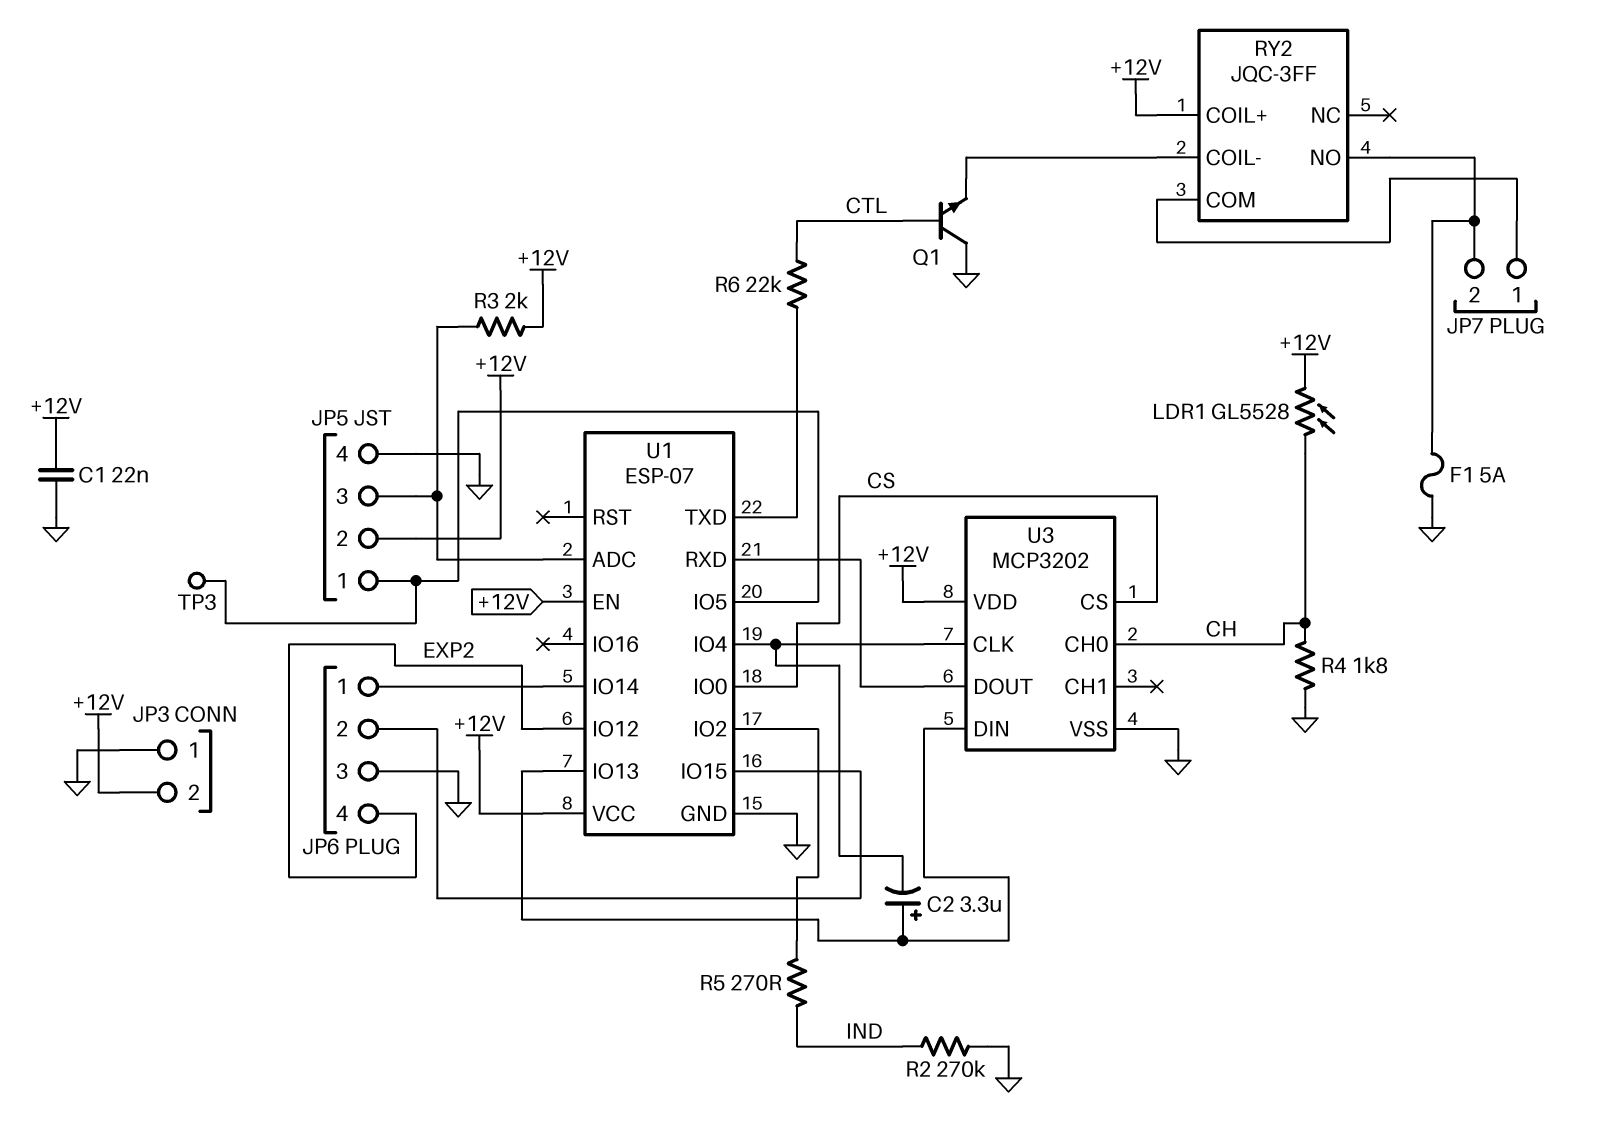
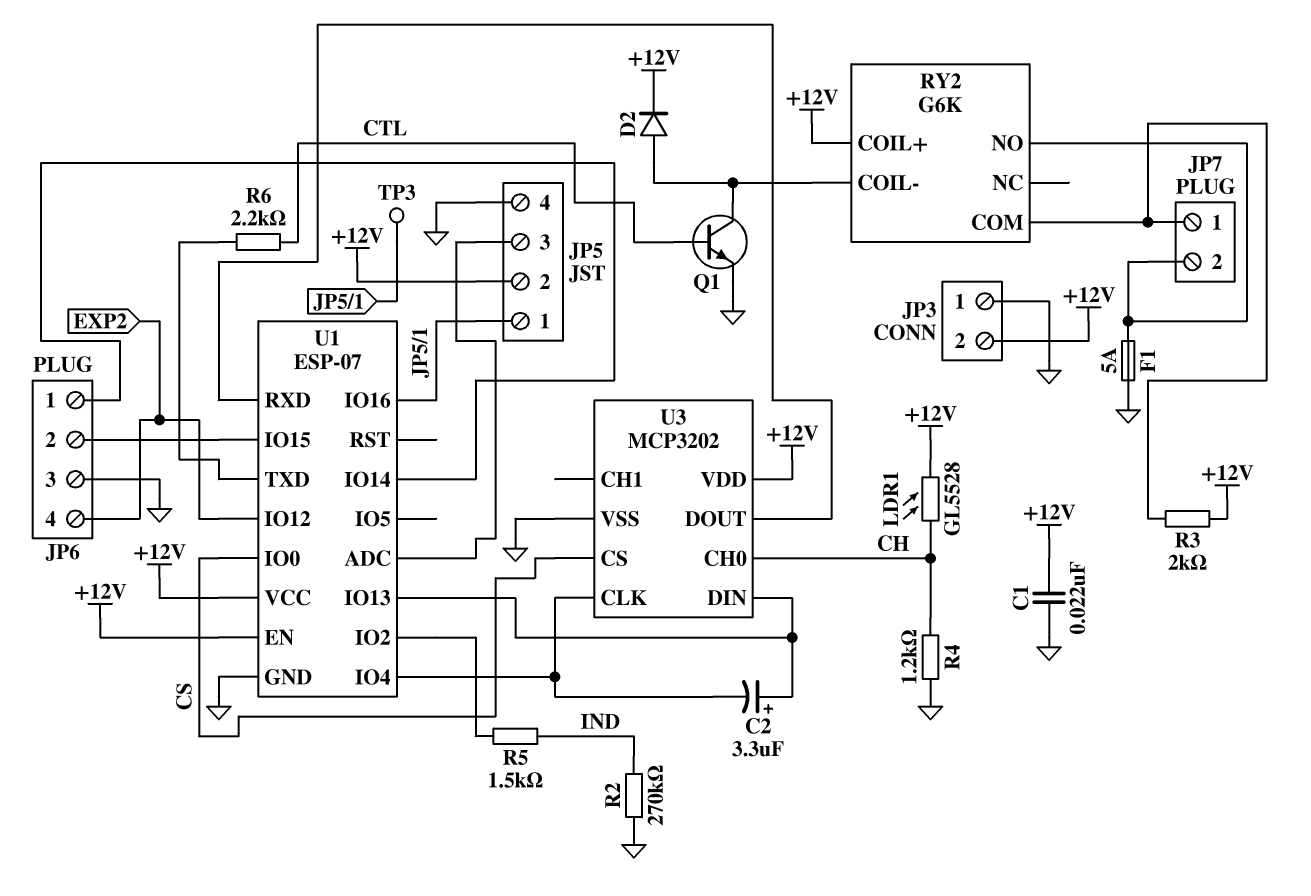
D2: none -> diode (A RY2/COIL-, K +12V)
Q1: NPN (B CTL, C GND, E RY2/COIL-) -> NPN (B CTL, C RY2/COIL-, E GND)
R3: 2k (+12V, JP5/3) -> 2k (+12V, JP7/1)
R4: 1.8k (CH, GND) -> 1.2k (CH, GND)
R5: 270 (IND, U1/IO2) -> 1.5k (IND, U1/IO2)
R6: 22k (CTL, U1/TXD) -> 2.2k (CTL, U1/TXD)
RY2: JQC-3FF -> G6K
U1 pin IO5: JP5/1 -> none
U1 pin IO16: none -> JP5/1

